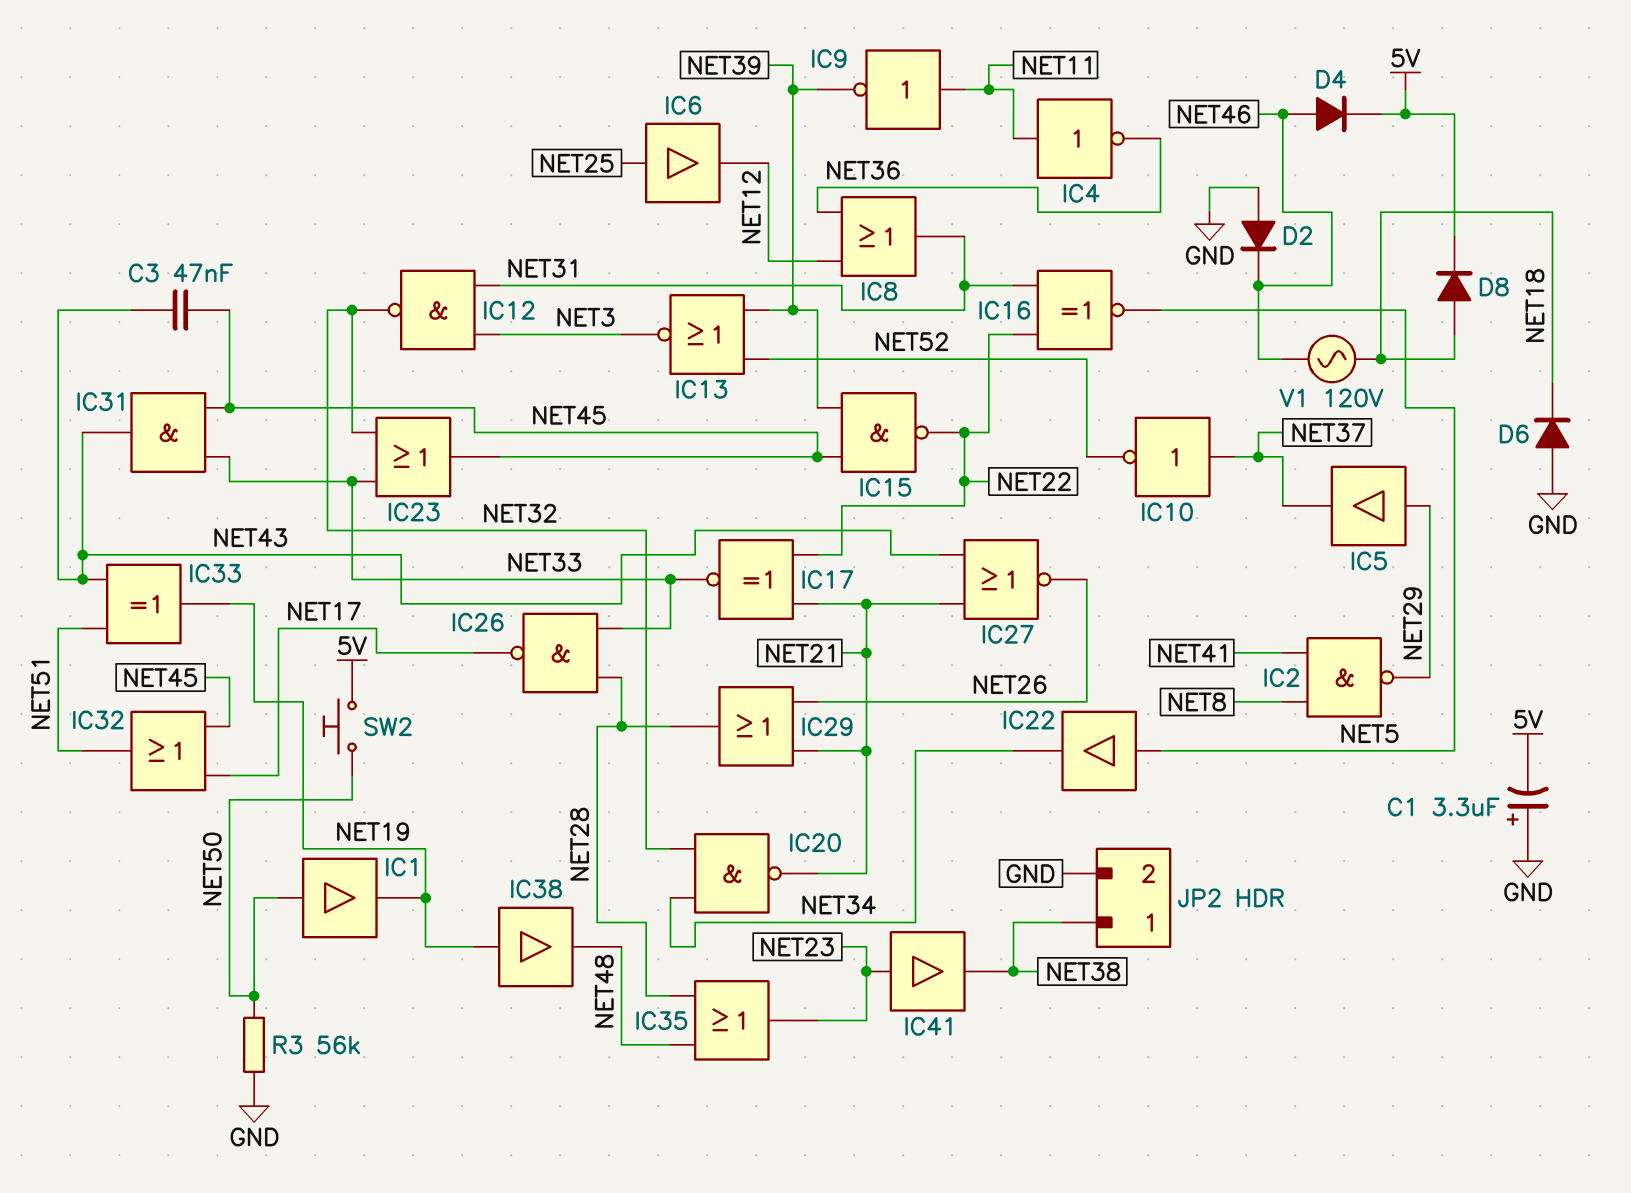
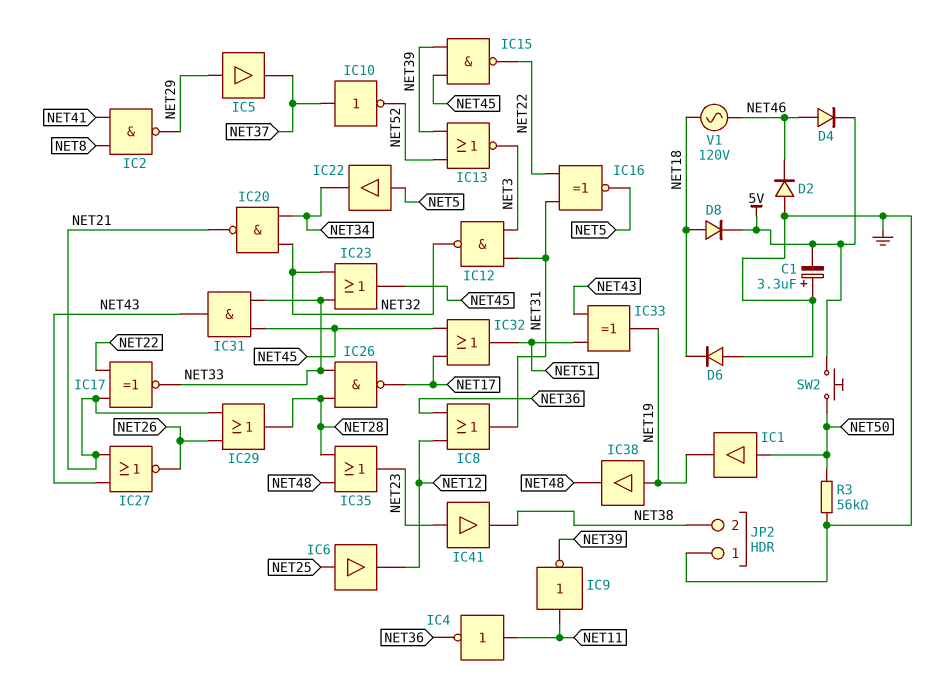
C3: 47nF (NET43, NET45) -> none
JP2 pin 1: NET38 -> GND
JP2 pin 2: GND -> NET38

